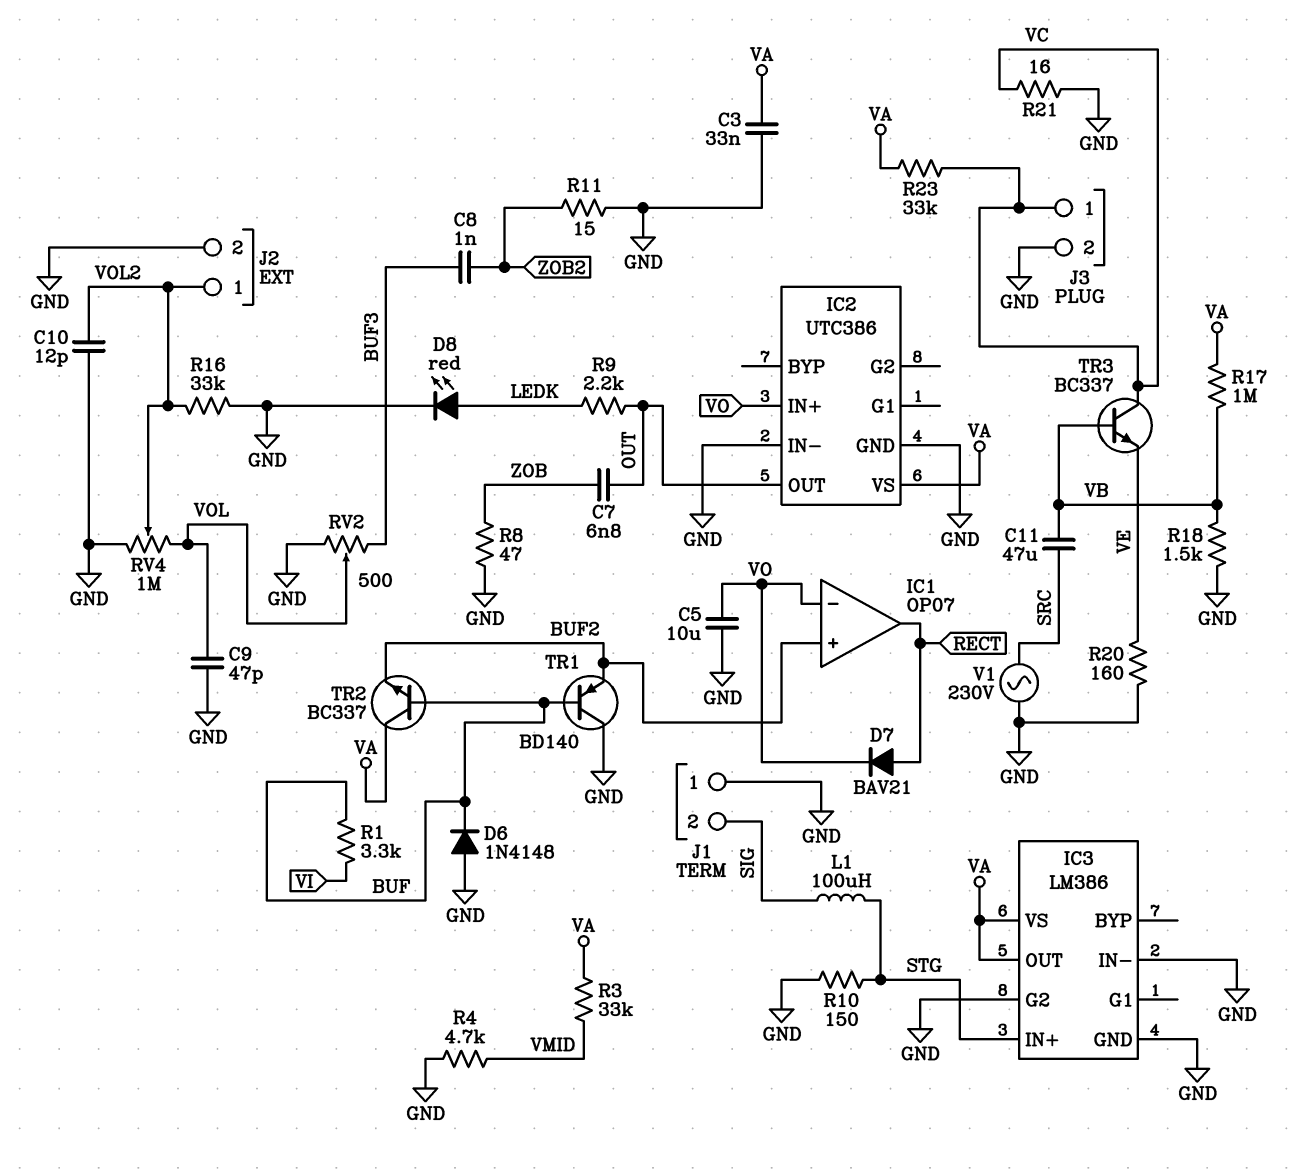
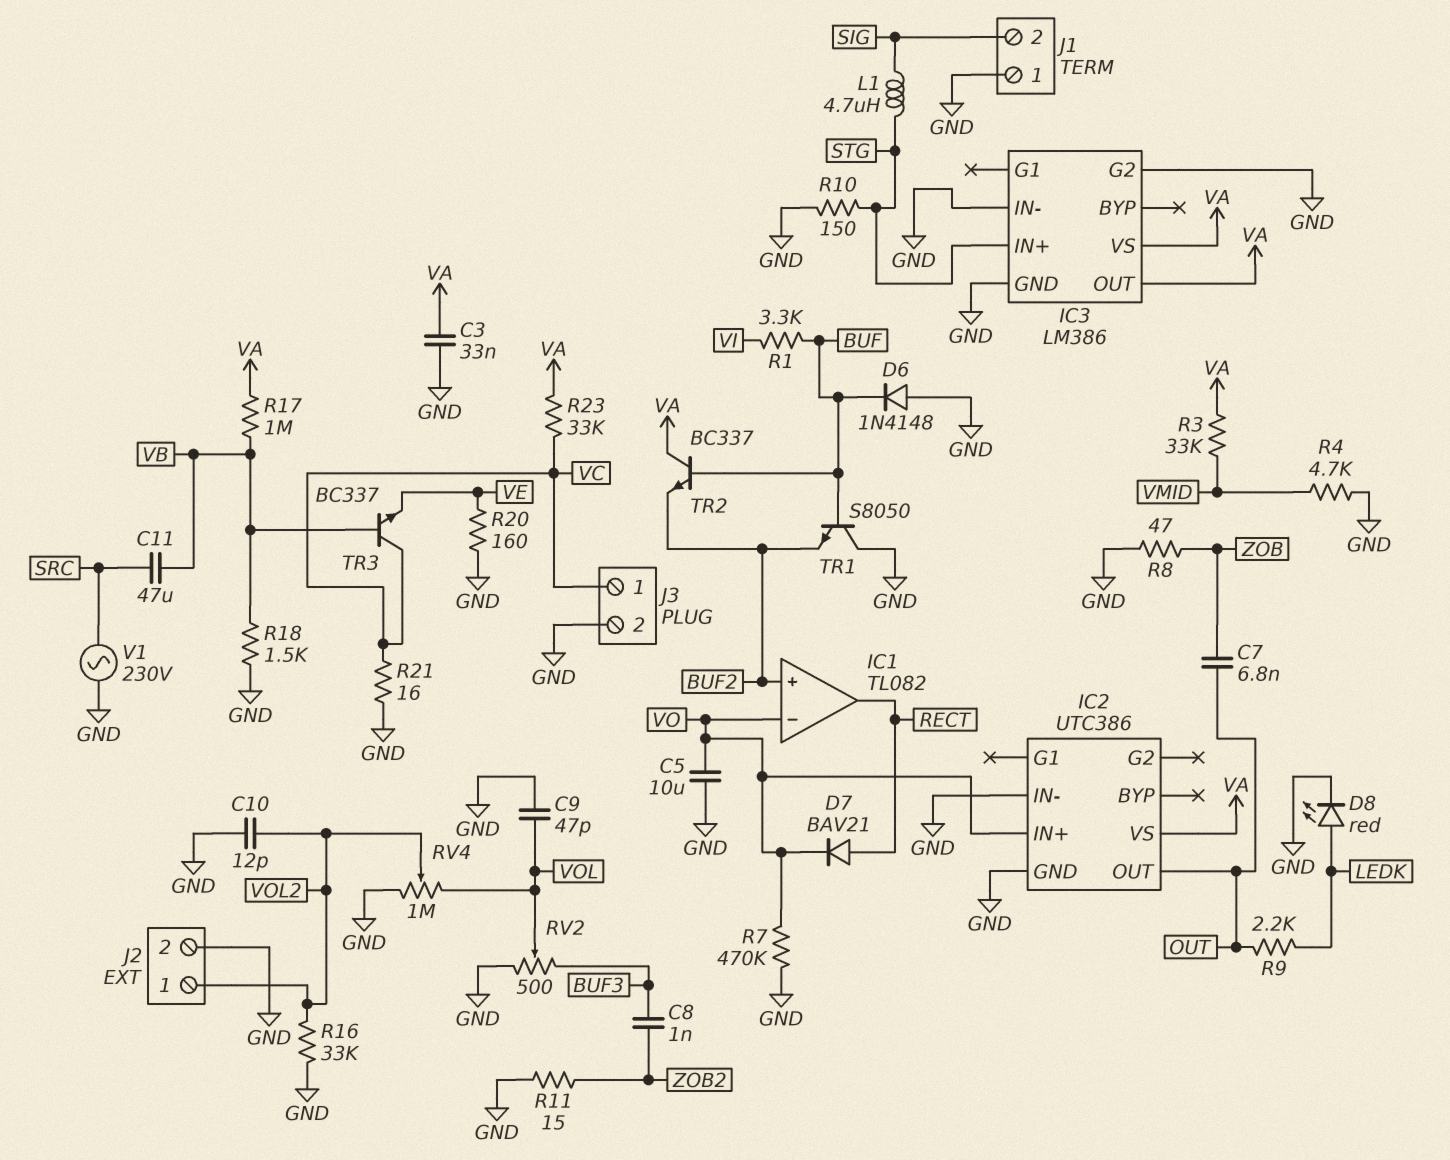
IC1: OP07 -> TL082
L1: 100uH (SIG, STG) -> 4.7uH (SIG, STG)
R7: none -> 470k (GND, VO)
TR1: PNP BD140 (B BUF, C GND, E BUF2) -> NPN S8050 (B BUF, C GND, E BUF2)

